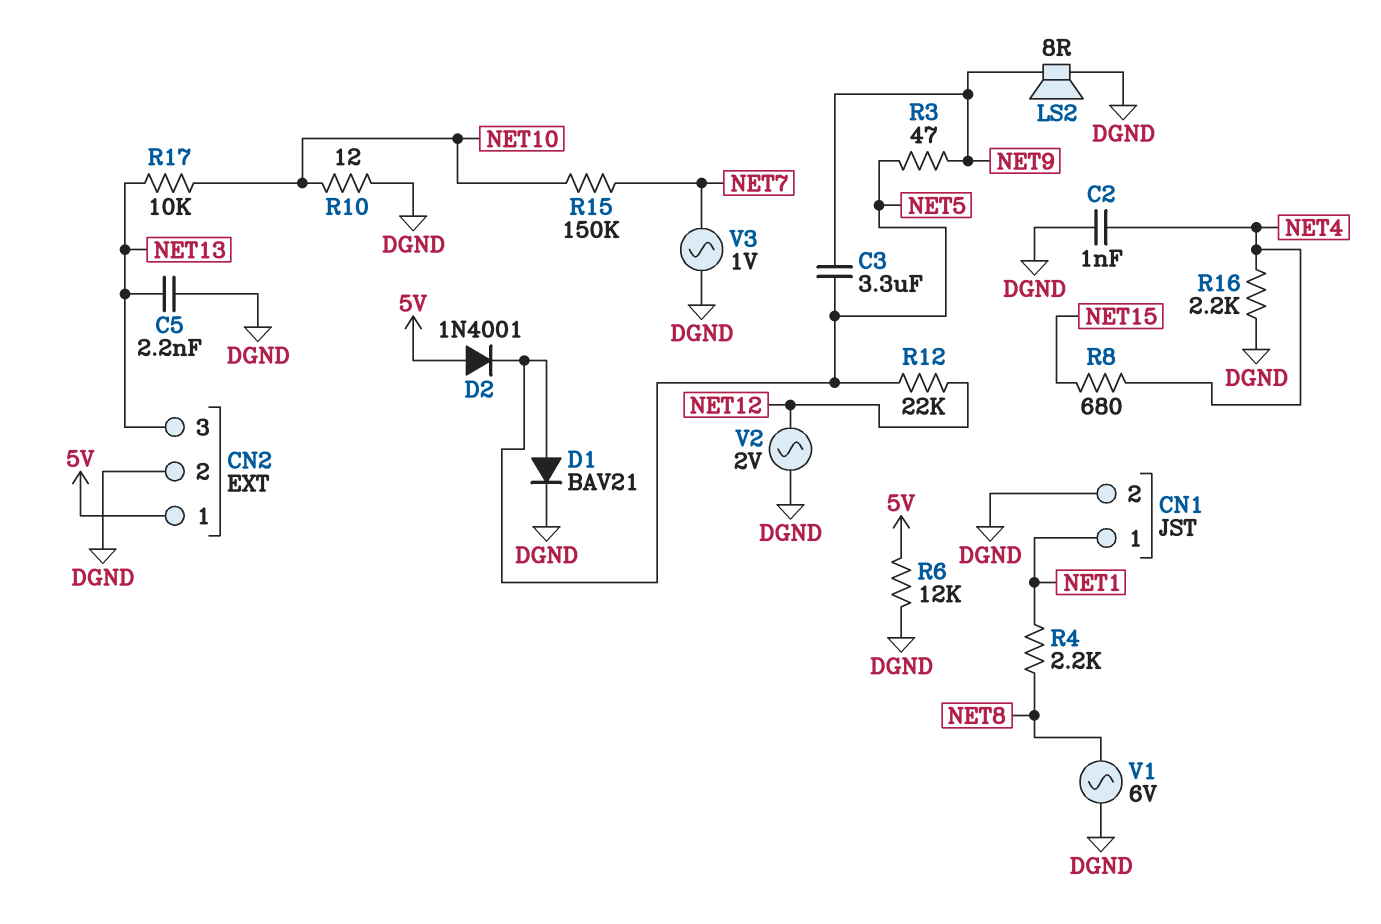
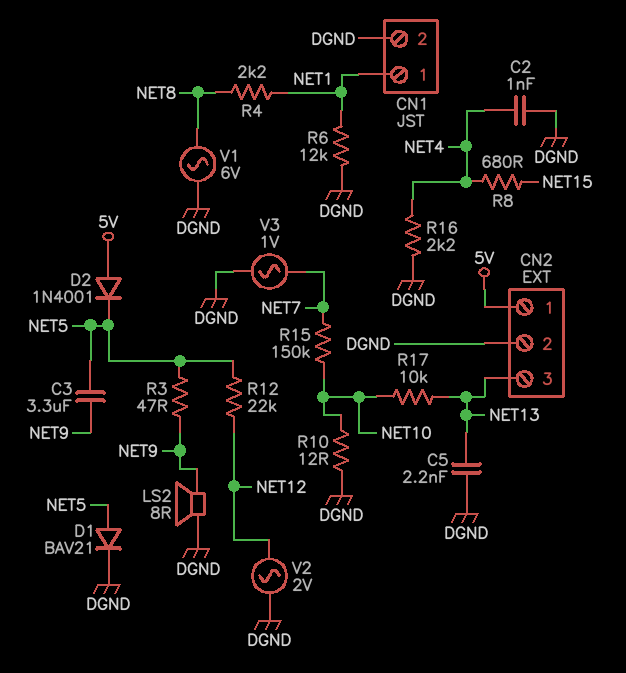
R6: 12k (5V, DGND) -> 12k (DGND, NET1)

